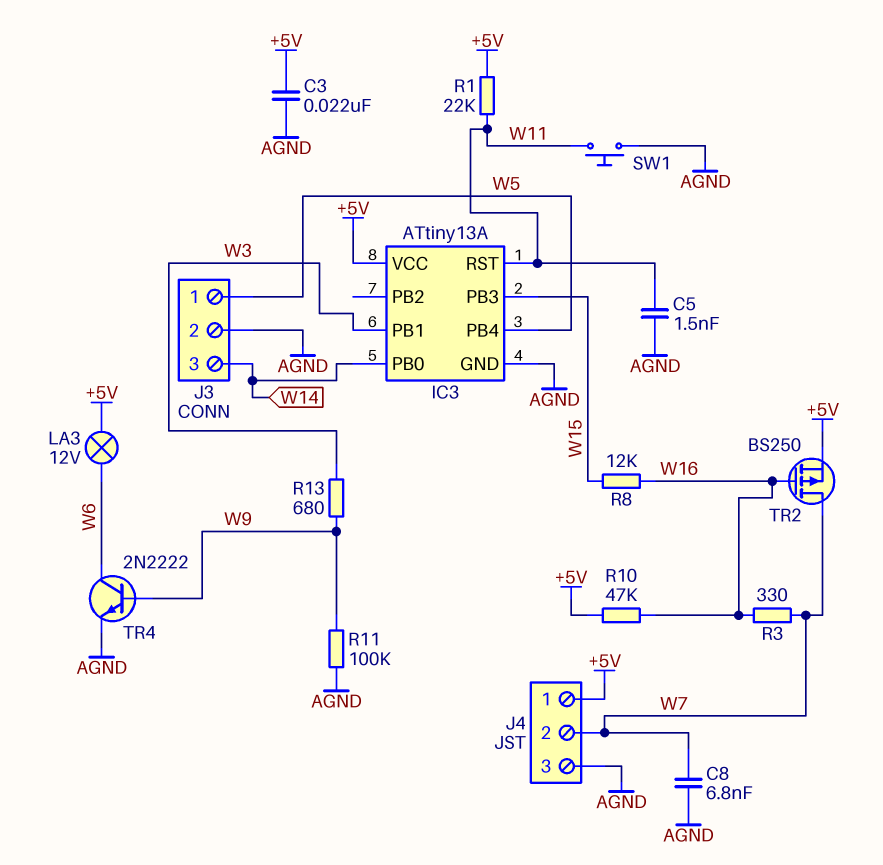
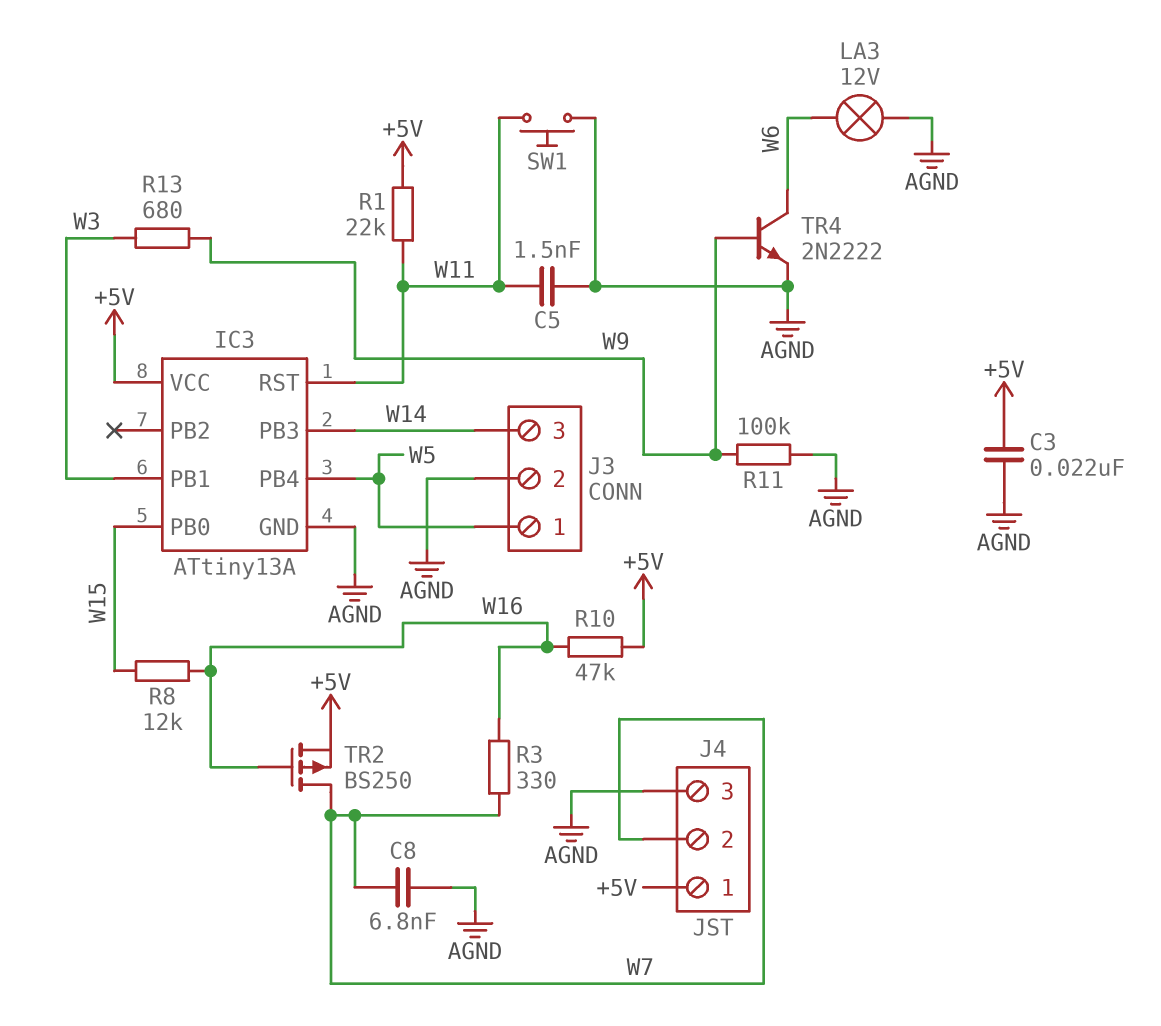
IC3 pin PB0: W14 -> W15
IC3 pin PB3: W15 -> W14
LA3: lamp 12V (+5V, W6) -> lamp 12V (AGND, W6)

